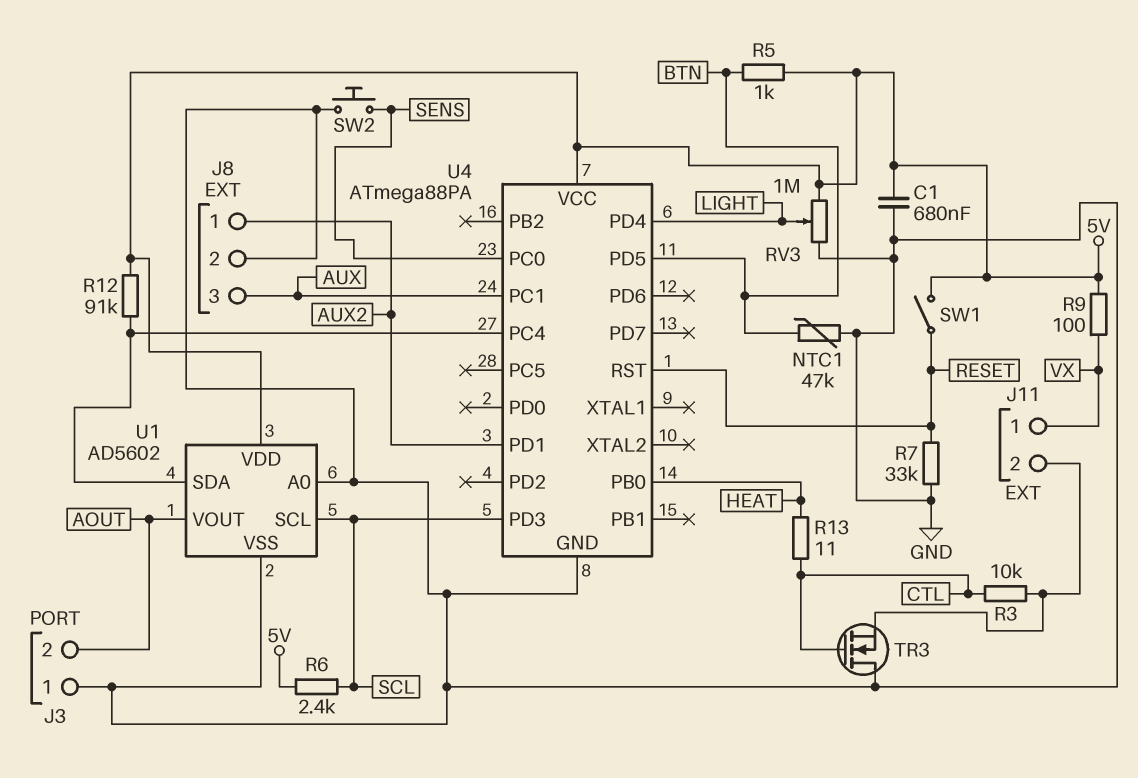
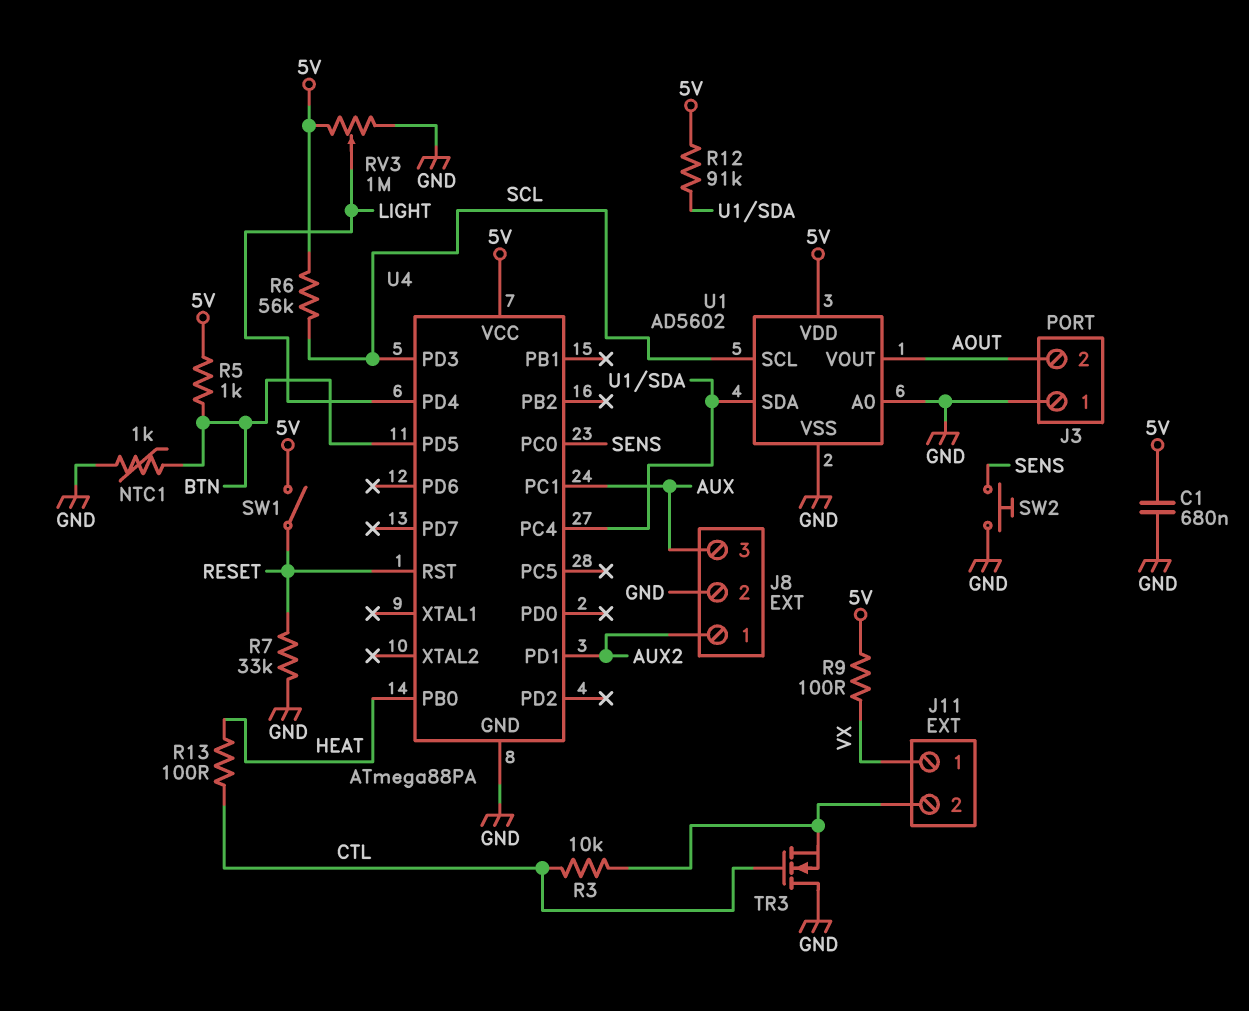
NTC1: 47k (BTN, GND) -> 1k (BTN, GND)
R6: 2.4k (5V, SCL) -> 56k (5V, SCL)
R13: 11 (CTL, HEAT) -> 100 (CTL, HEAT)

